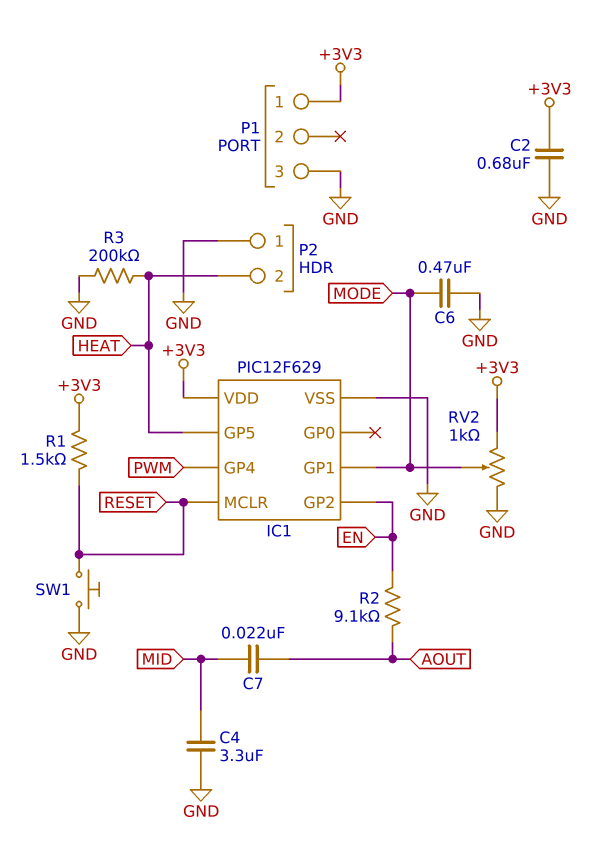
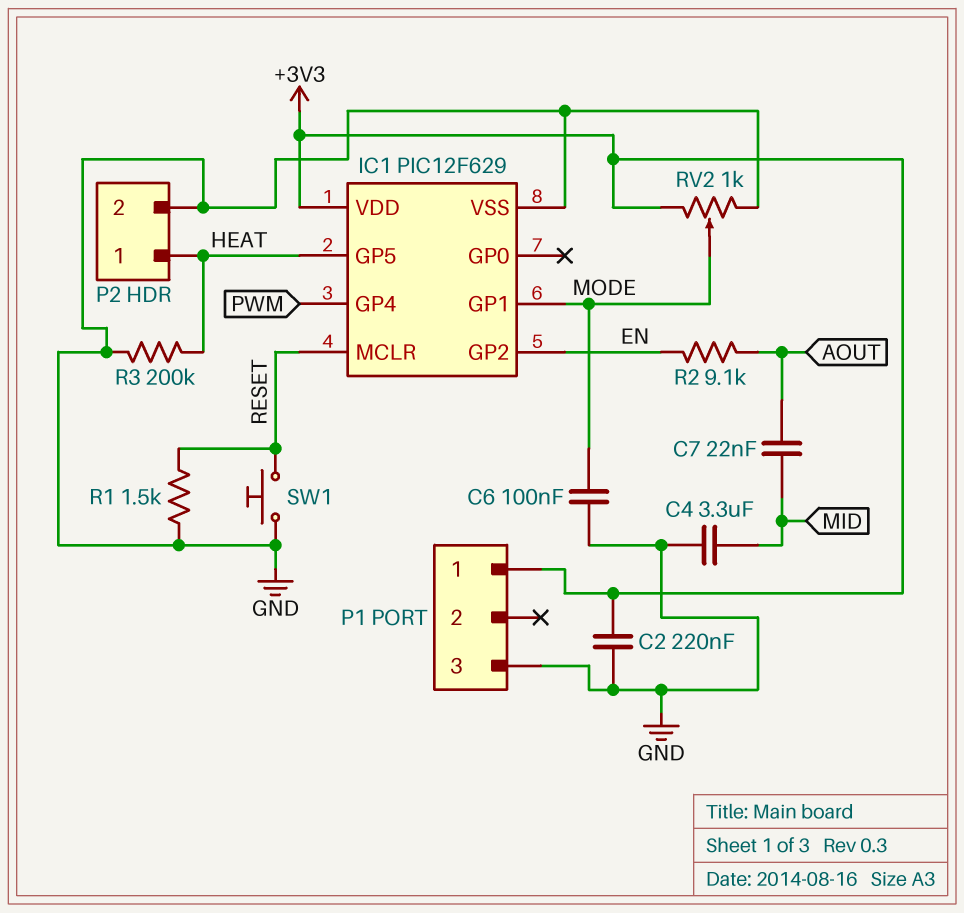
C2: 680nF (+3V3, GND) -> 220nF (+3V3, GND)
C6: 470nF (GND, MODE) -> 100nF (GND, MODE)
P2 pin 1: GND -> HEAT
P2 pin 2: HEAT -> GND
R1: 1.5k (+3V3, RESET) -> 1.5k (GND, RESET)

